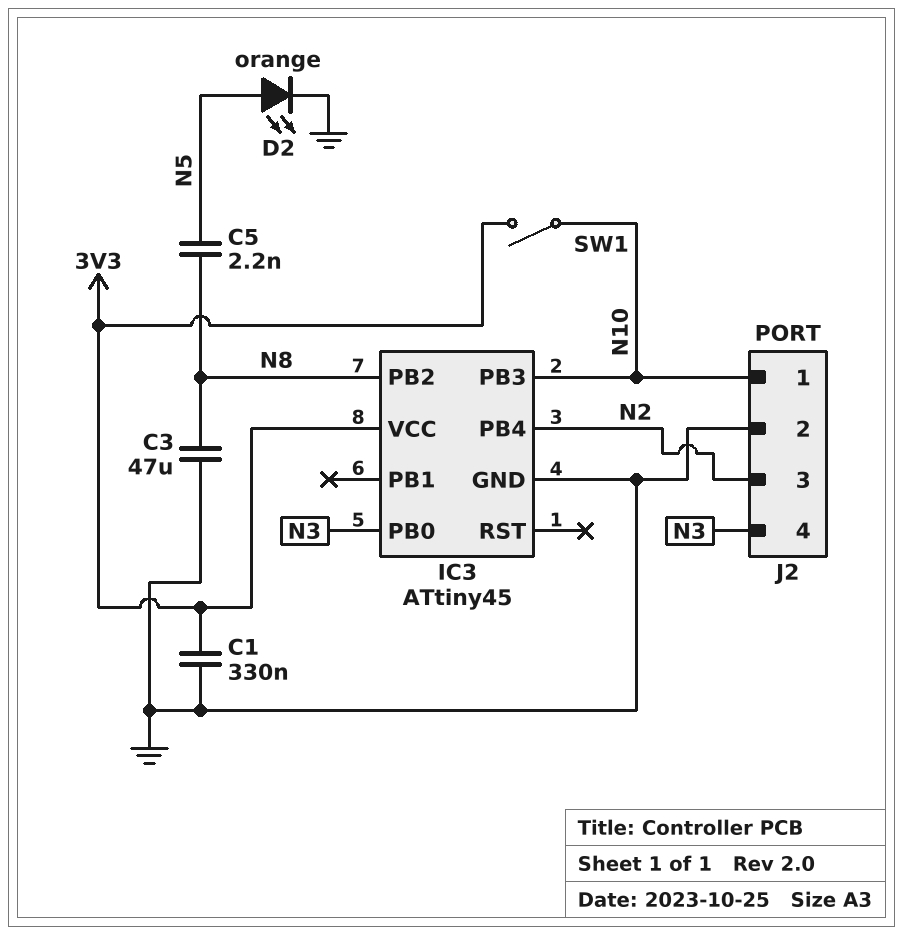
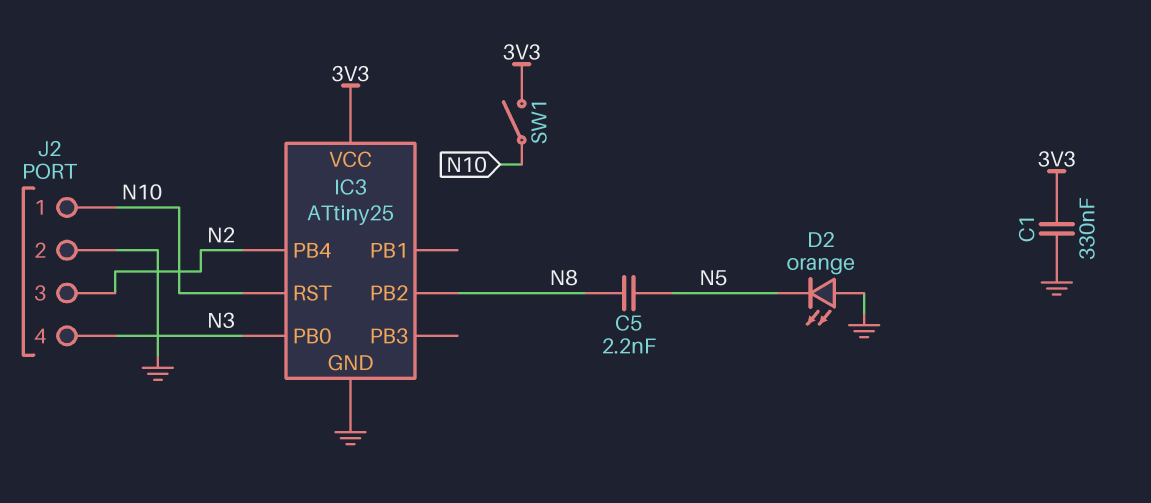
C3: 47uF (GND, N8) -> none
D2: LED orange (A N5, K GND) -> LED orange (A GND, K N5)
IC3: ATtiny45 -> ATtiny25
IC3 pin PB3: N10 -> none
IC3 pin RST: none -> N10

